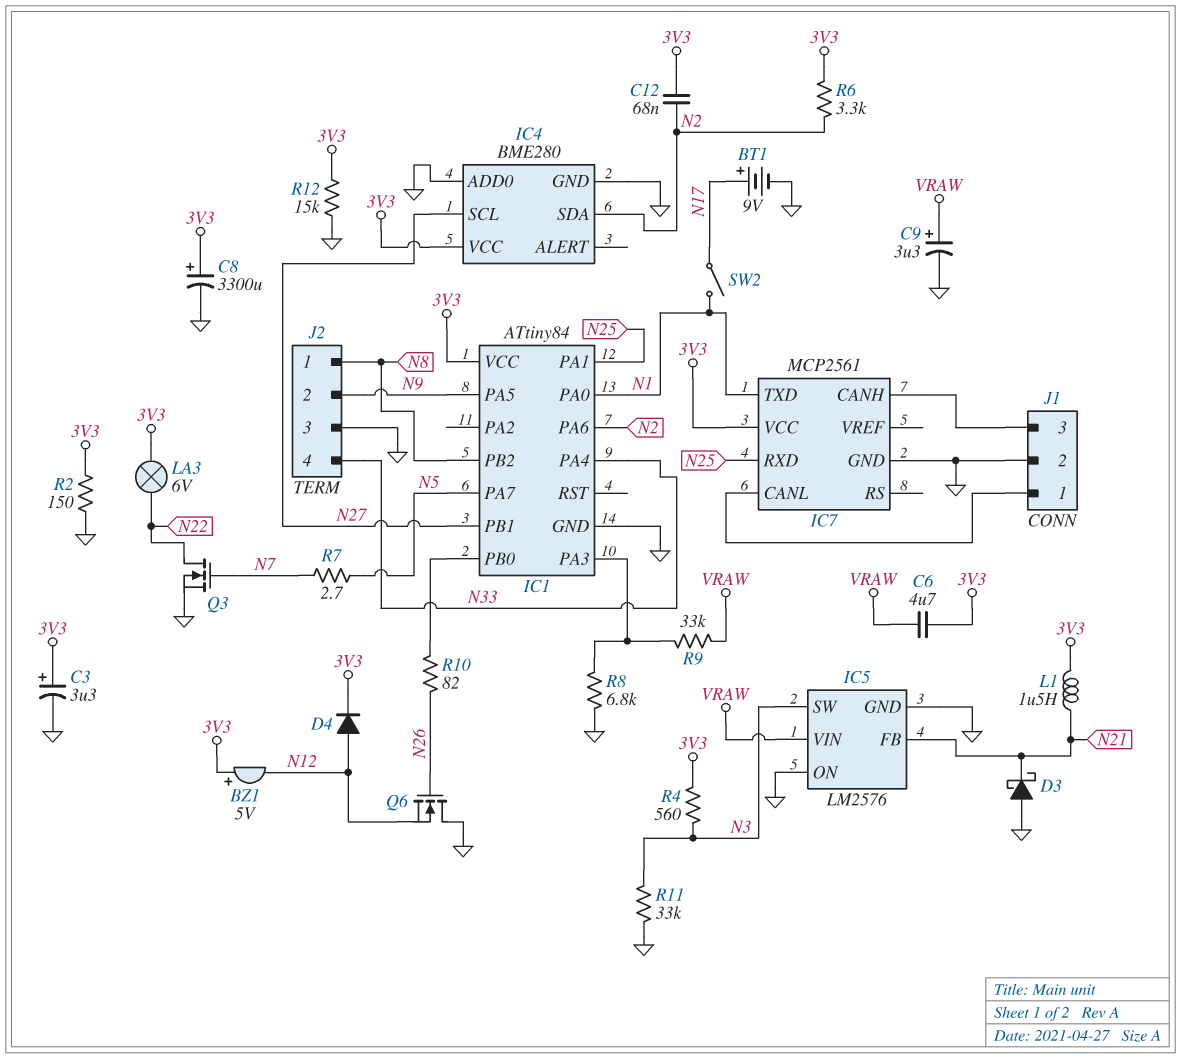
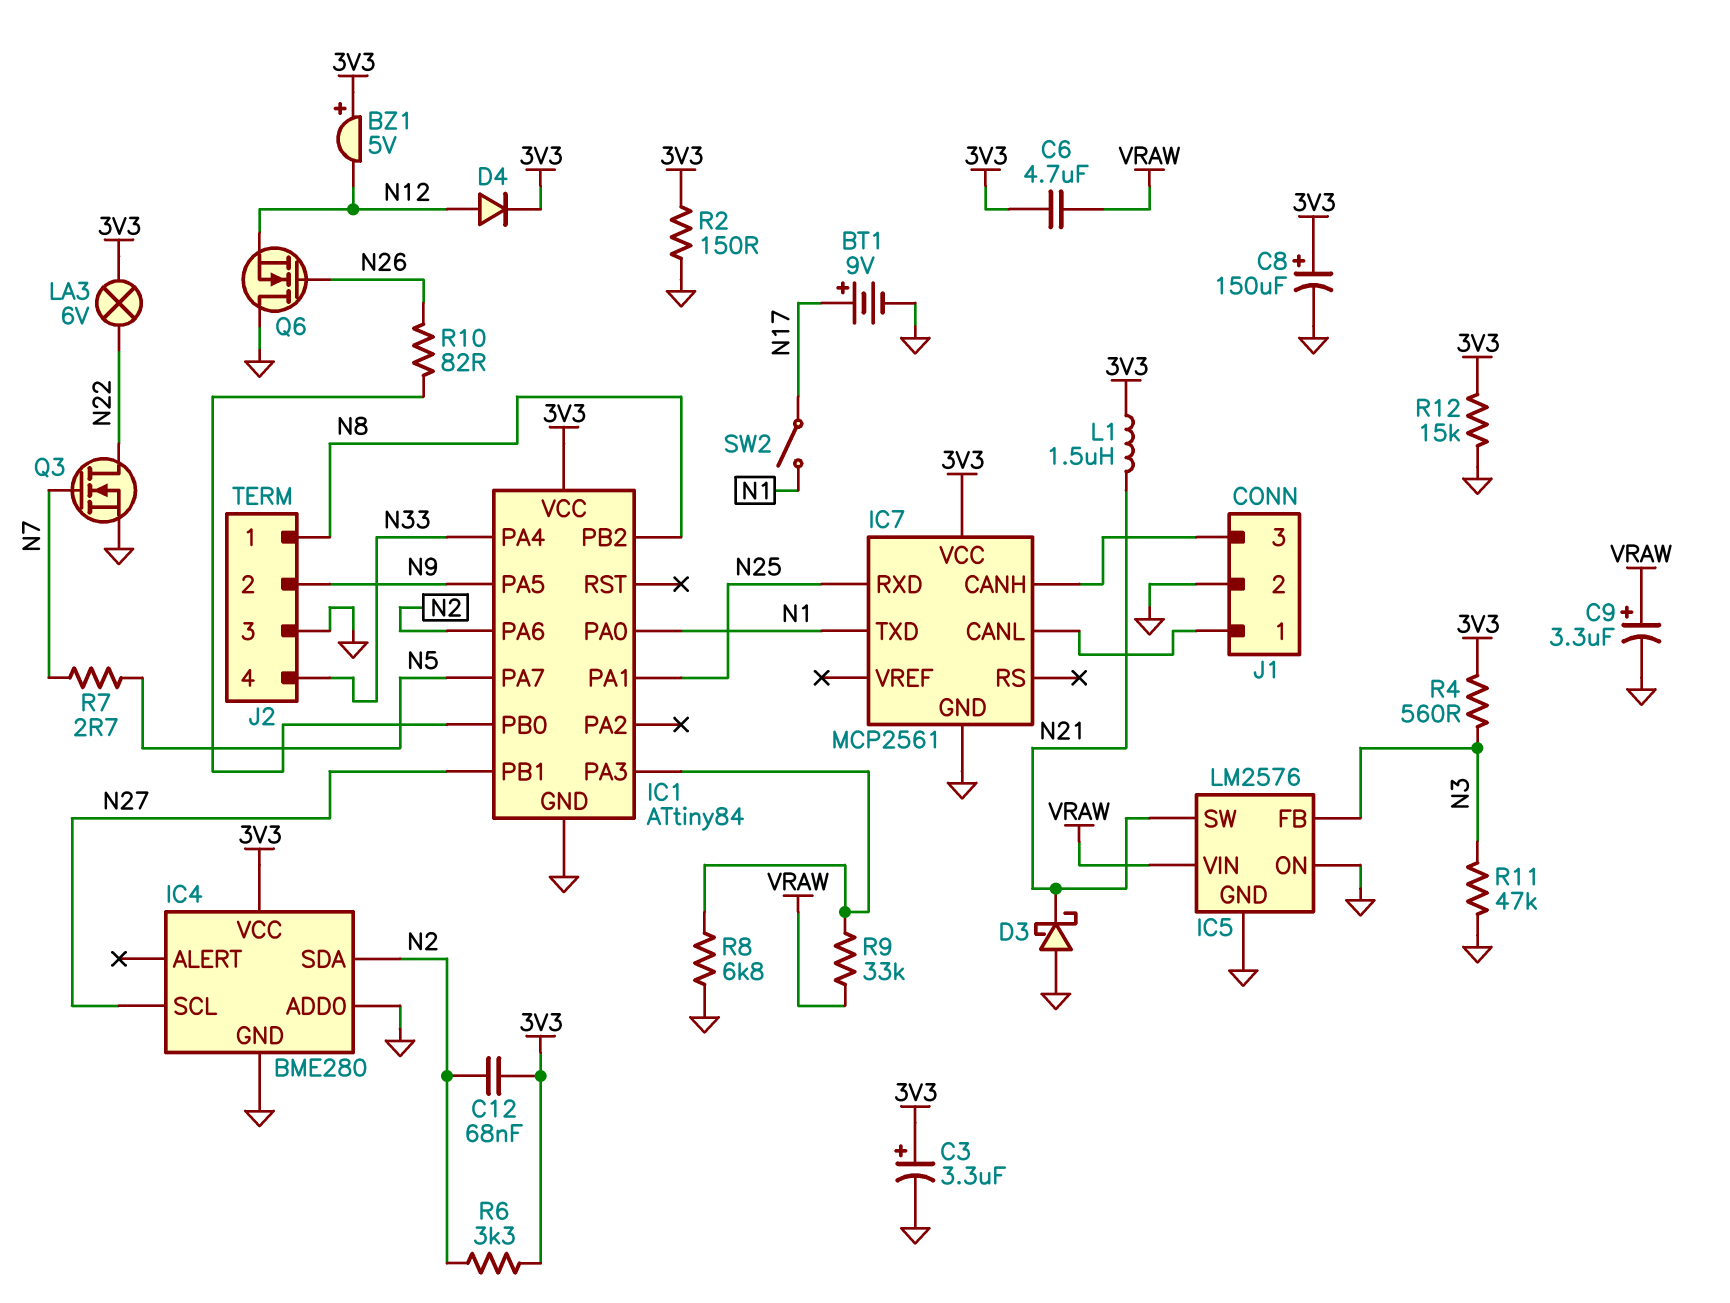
C8: 3300uF (plus 3V3, minus GND) -> 150uF (plus 3V3, minus GND)
IC5 pin FB: N21 -> N3
IC5 pin SW: N3 -> N21
R11: 33k (GND, N3) -> 47k (GND, N3)

